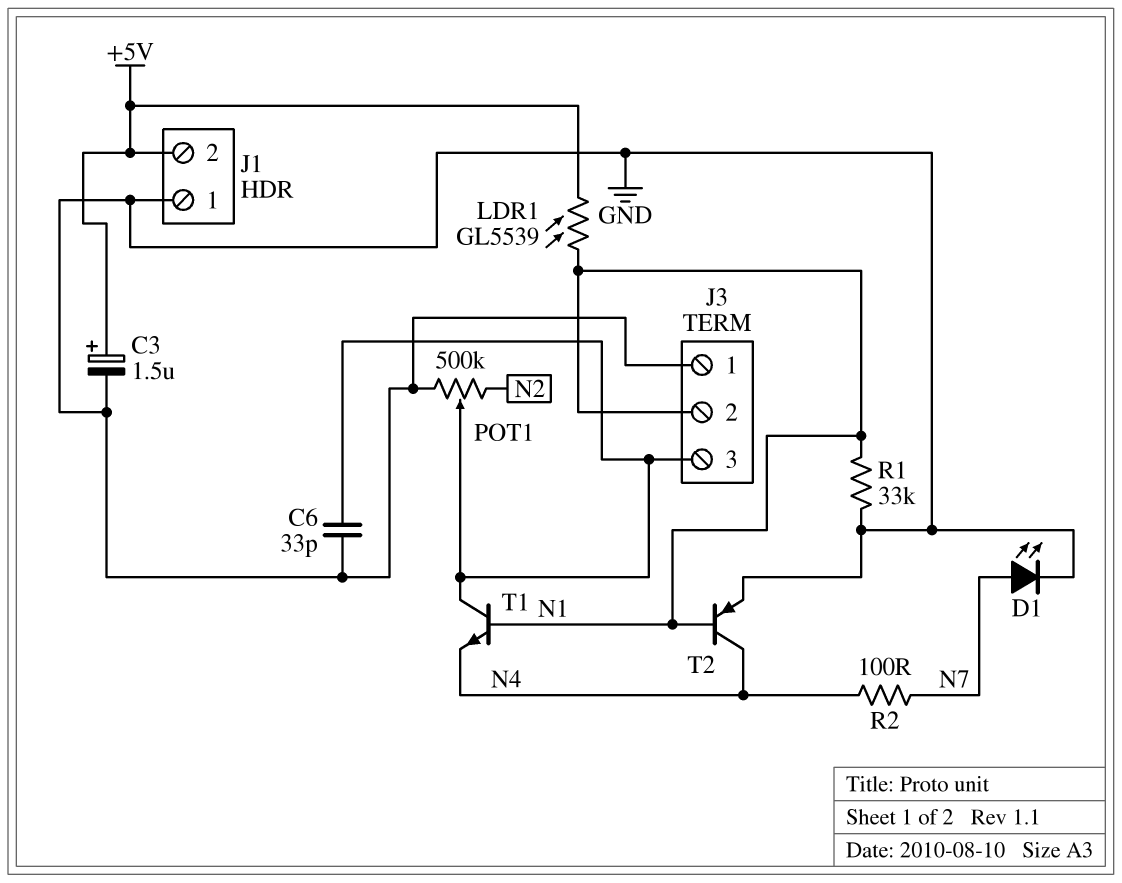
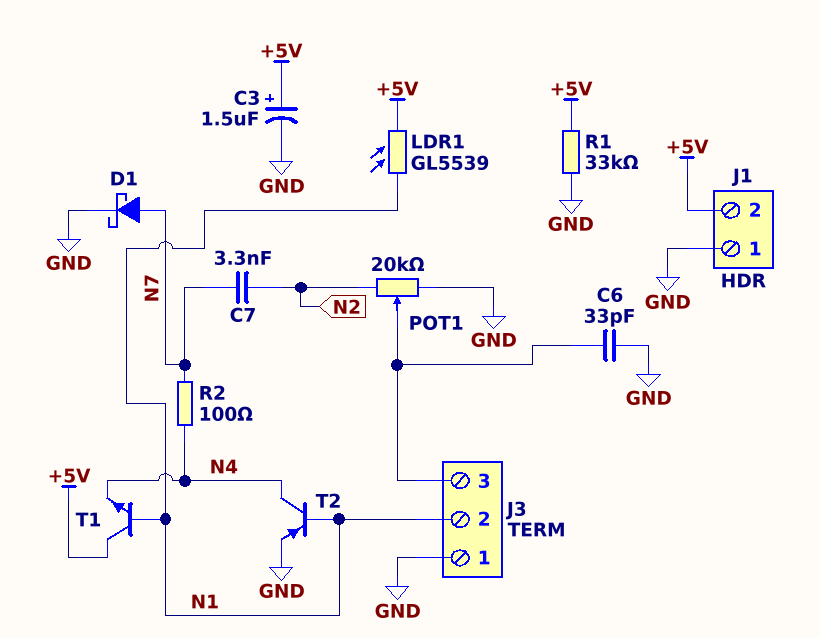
C7: none -> 3.3nF (N2, N7)
D1: LED (A N7, K GND) -> schottky (A N7, K GND)
POT1: 500k (GND, N2, wiper J3/3) -> 20k (GND, N2, wiper J3/3)
R1: 33k (GND, N1) -> 33k (+5V, GND)
T1: NPN (B N1, C J3/3, E N4) -> NPN (B N1, C +5V, E N4)

